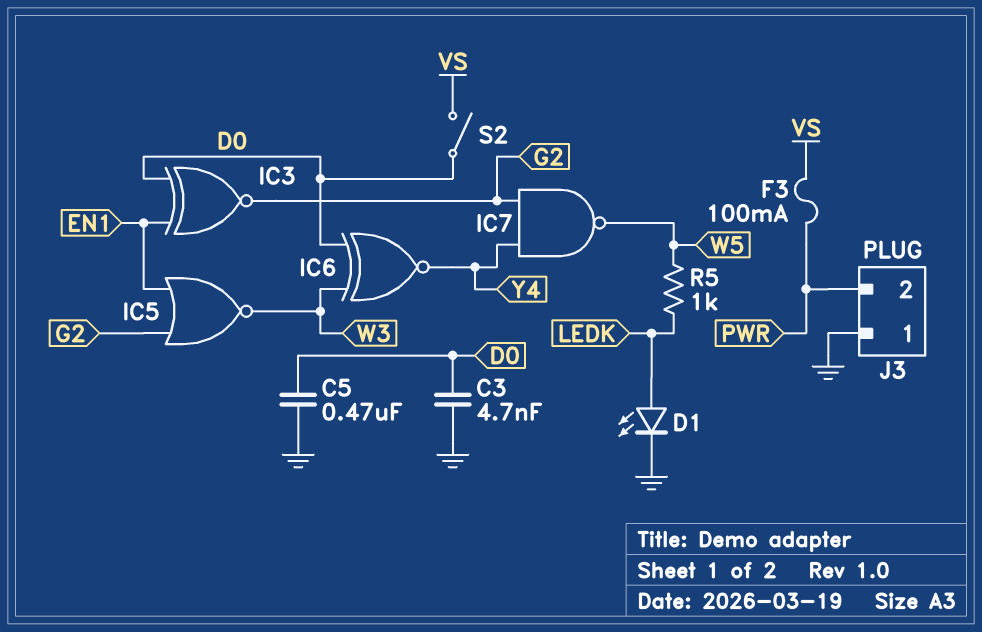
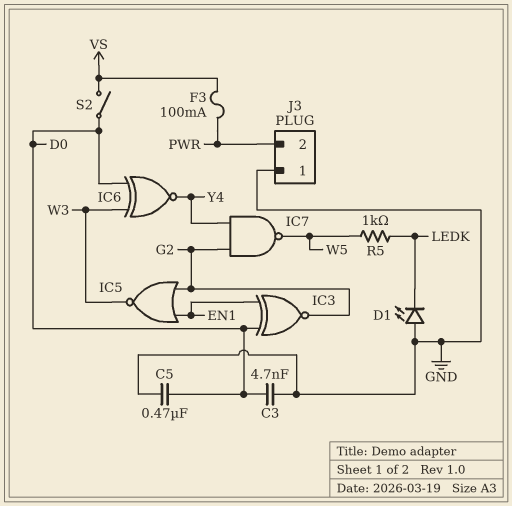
D1: LED (A LEDK, K GND) -> LED (A GND, K LEDK)

